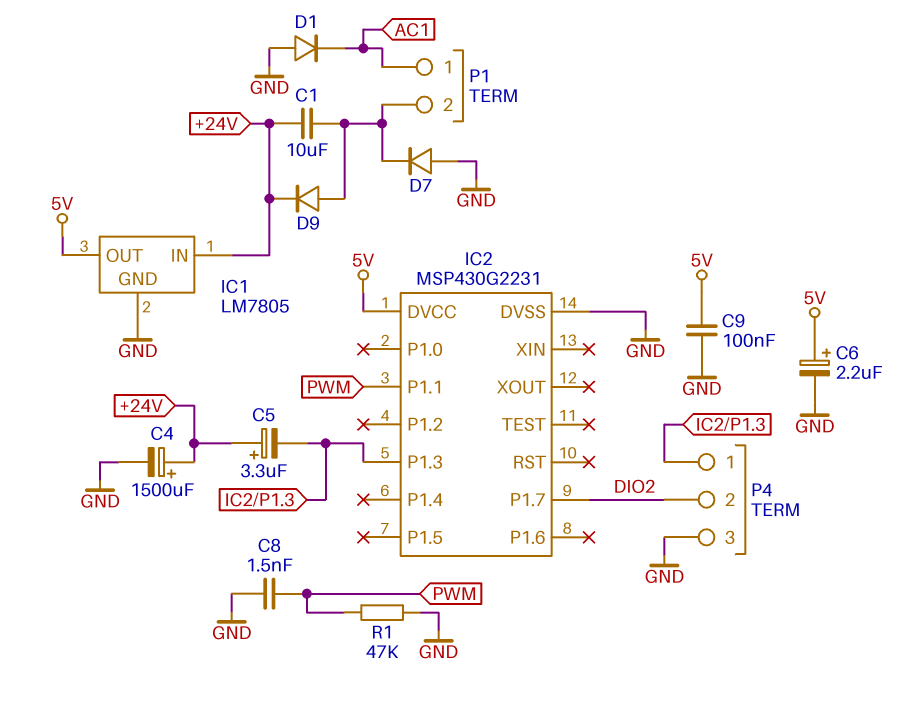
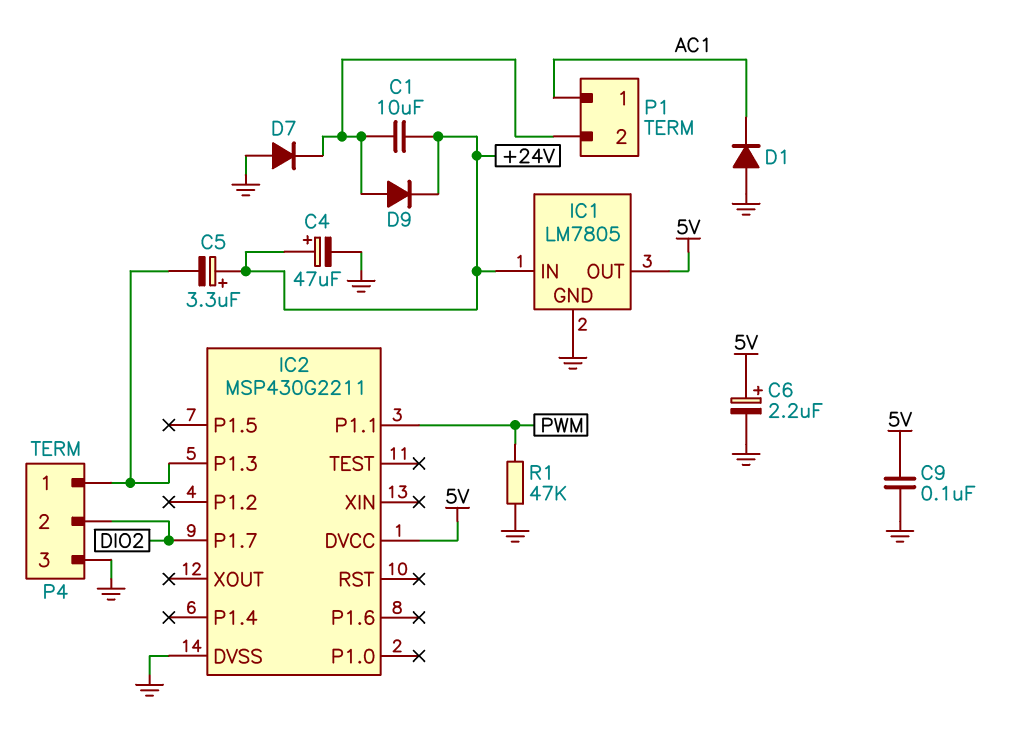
C4: 1500uF (plus +24V, minus GND) -> 47uF (plus +24V, minus GND)
C8: 1.5nF (GND, PWM) -> none
IC2: MSP430G2231 -> MSP430G2211

